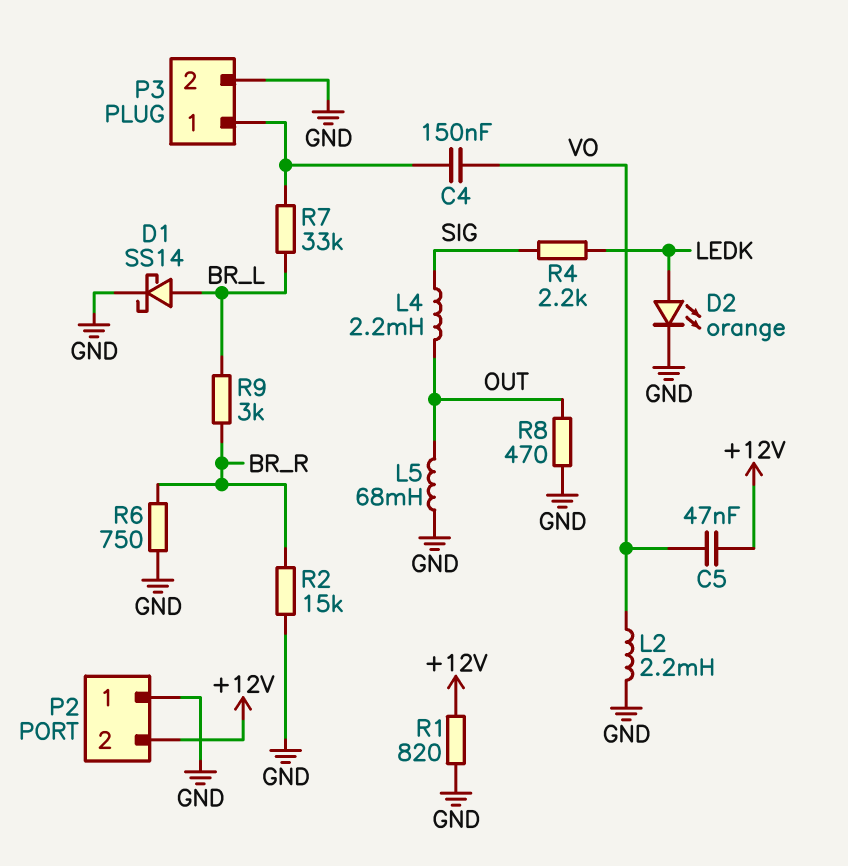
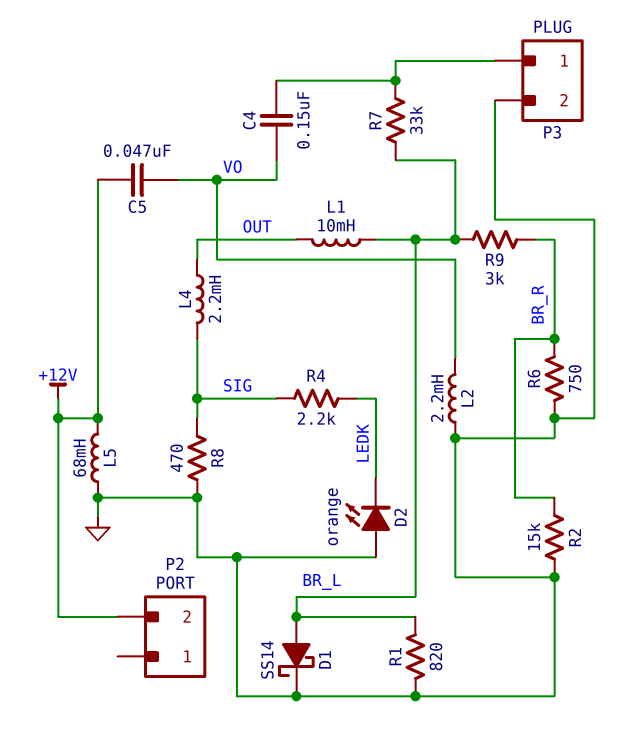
D2: LED orange (A LEDK, K GND) -> LED orange (A GND, K LEDK)
L1: none -> 10mH (BR_L, OUT)
L5: 68mH (GND, OUT) -> 68mH (+12V, GND)
P2 pin 1: GND -> none
R1: 820 (+12V, GND) -> 820 (BR_L, GND)
R8: 470 (GND, OUT) -> 470 (GND, SIG)

